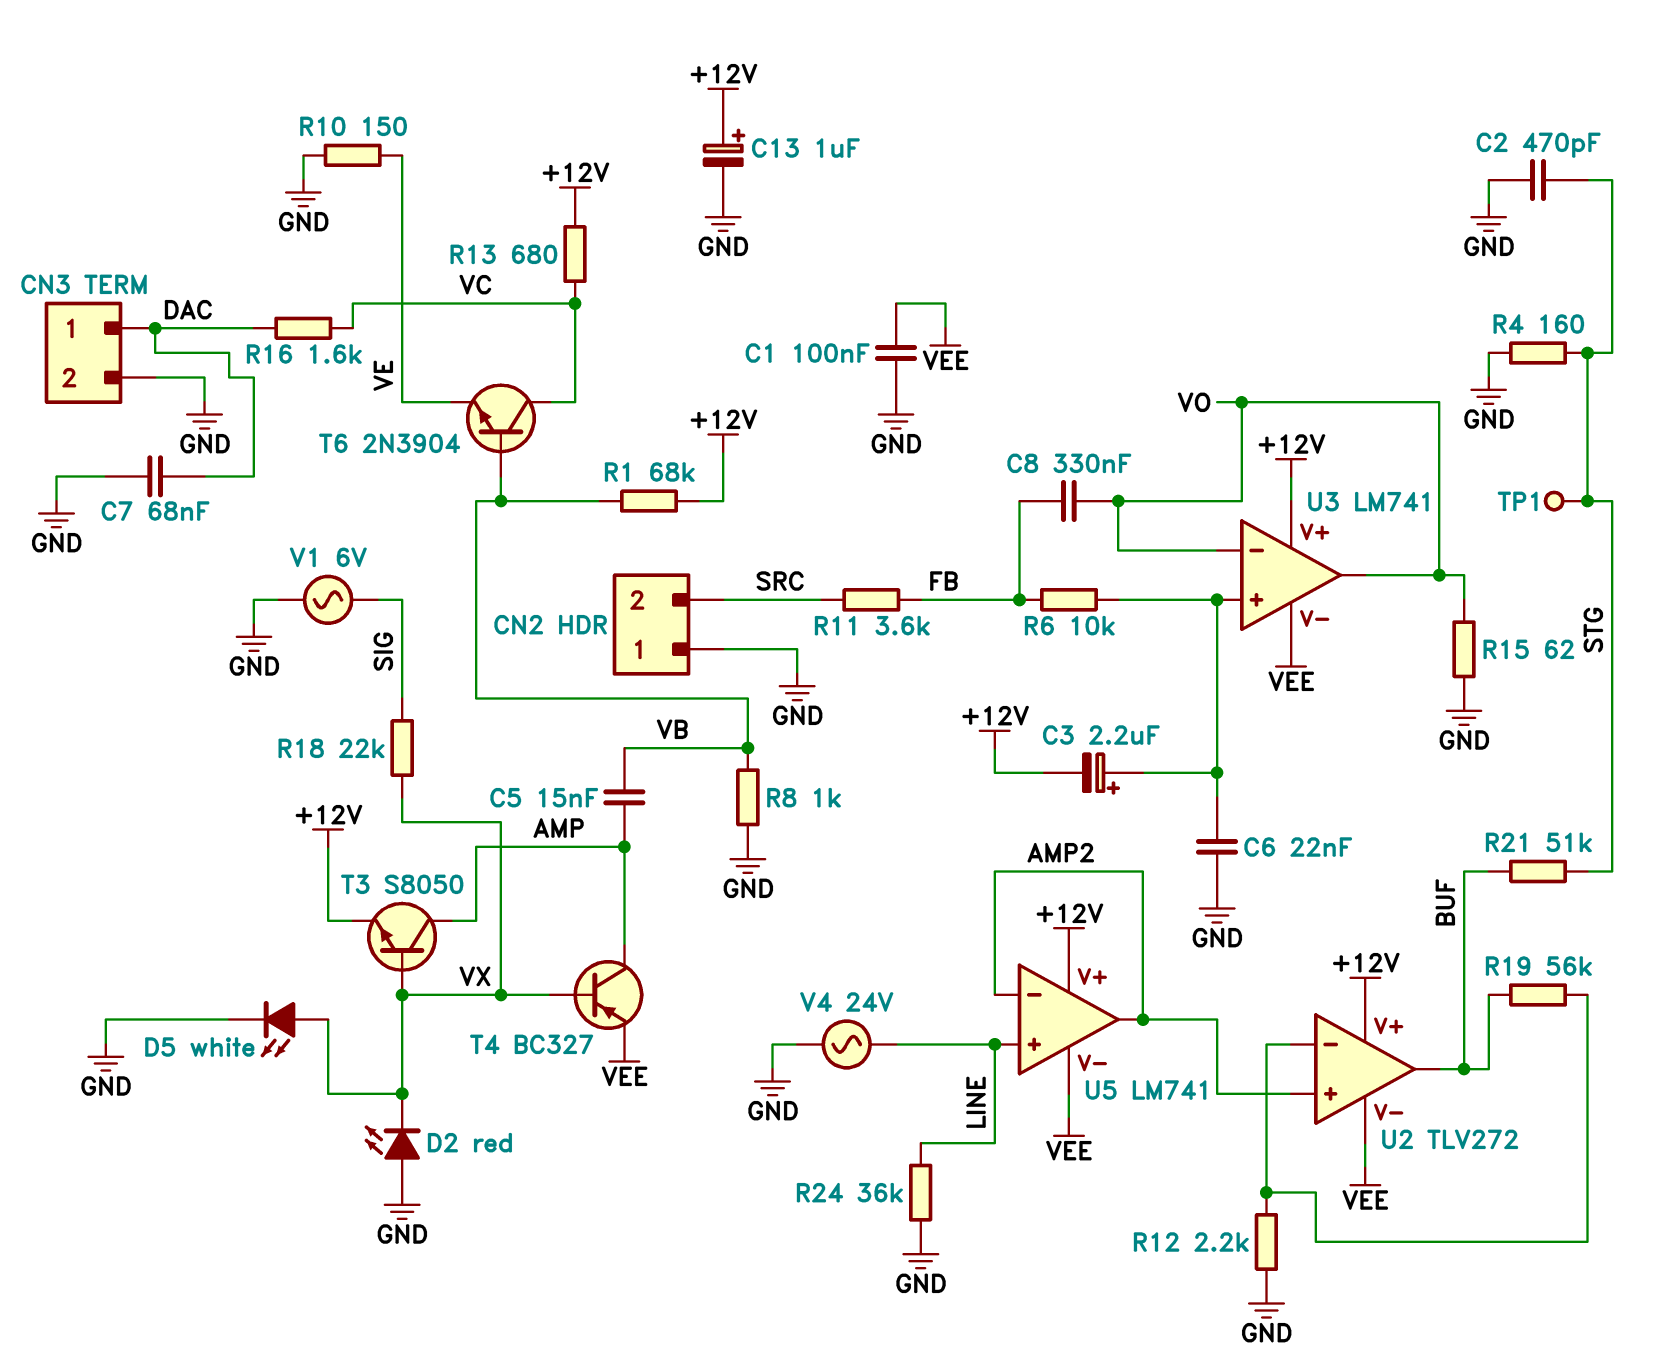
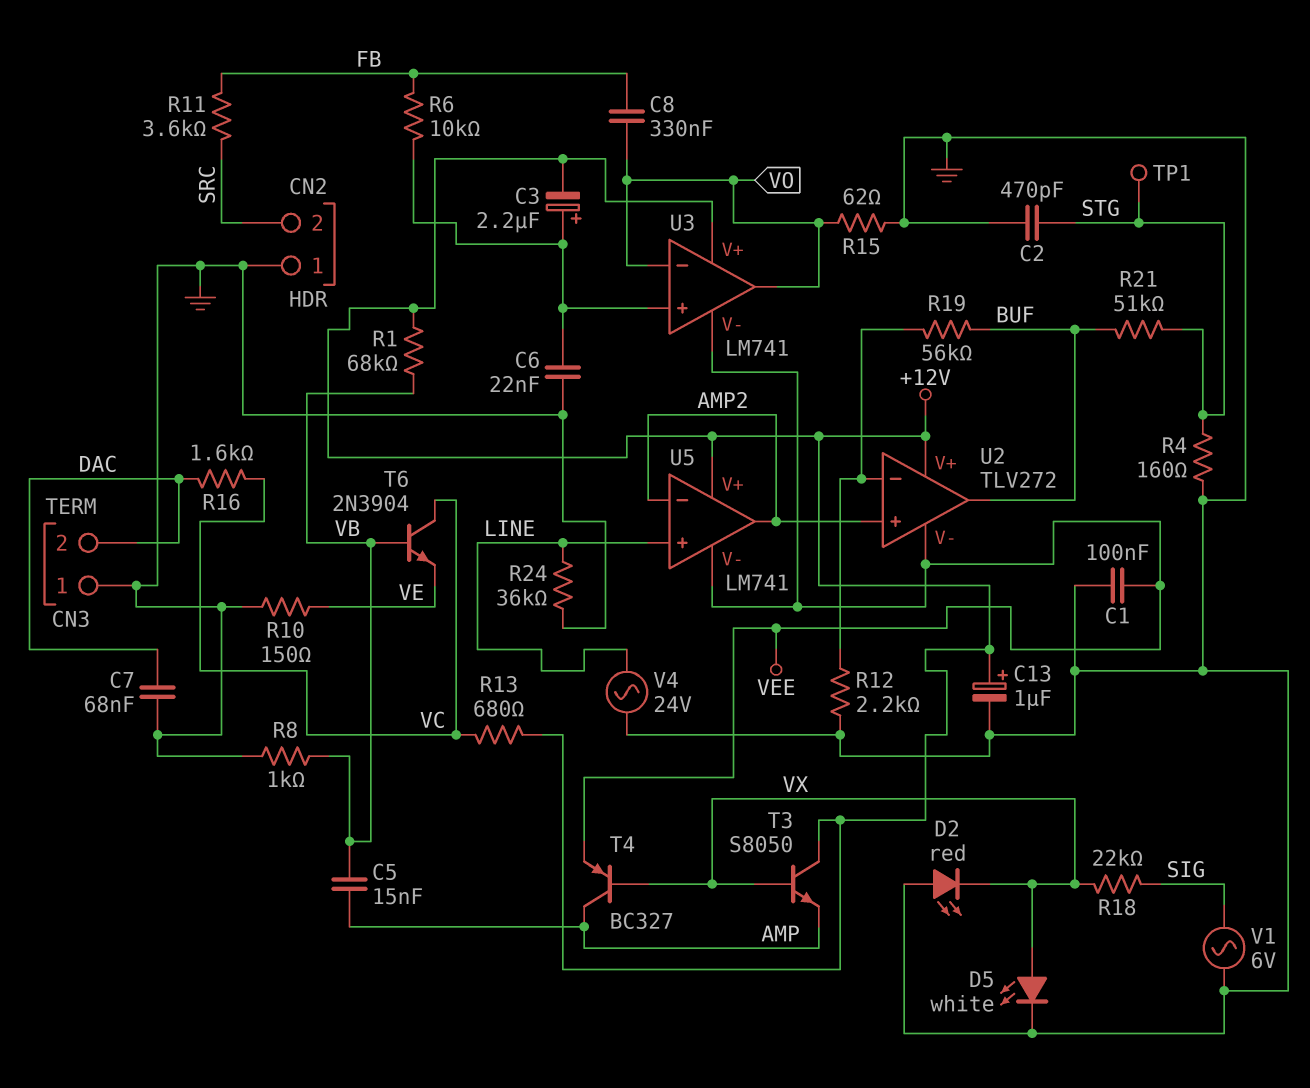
CN3 pin 1: DAC -> GND
CN3 pin 2: GND -> DAC
T3: NPN S8050 (B VX, C AMP, E +12V) -> NPN S8050 (B VX, C +12V, E AMP)

